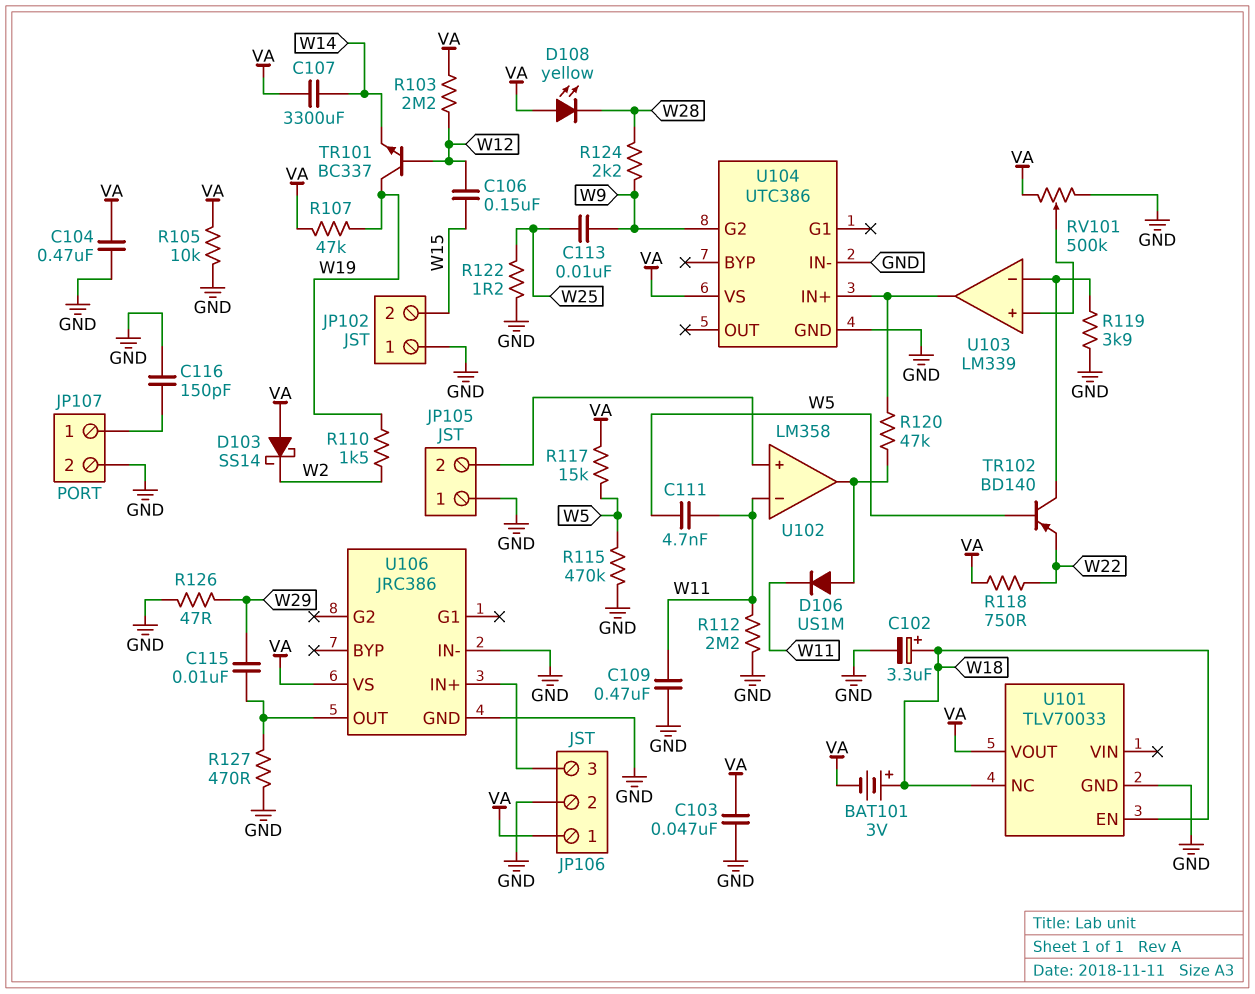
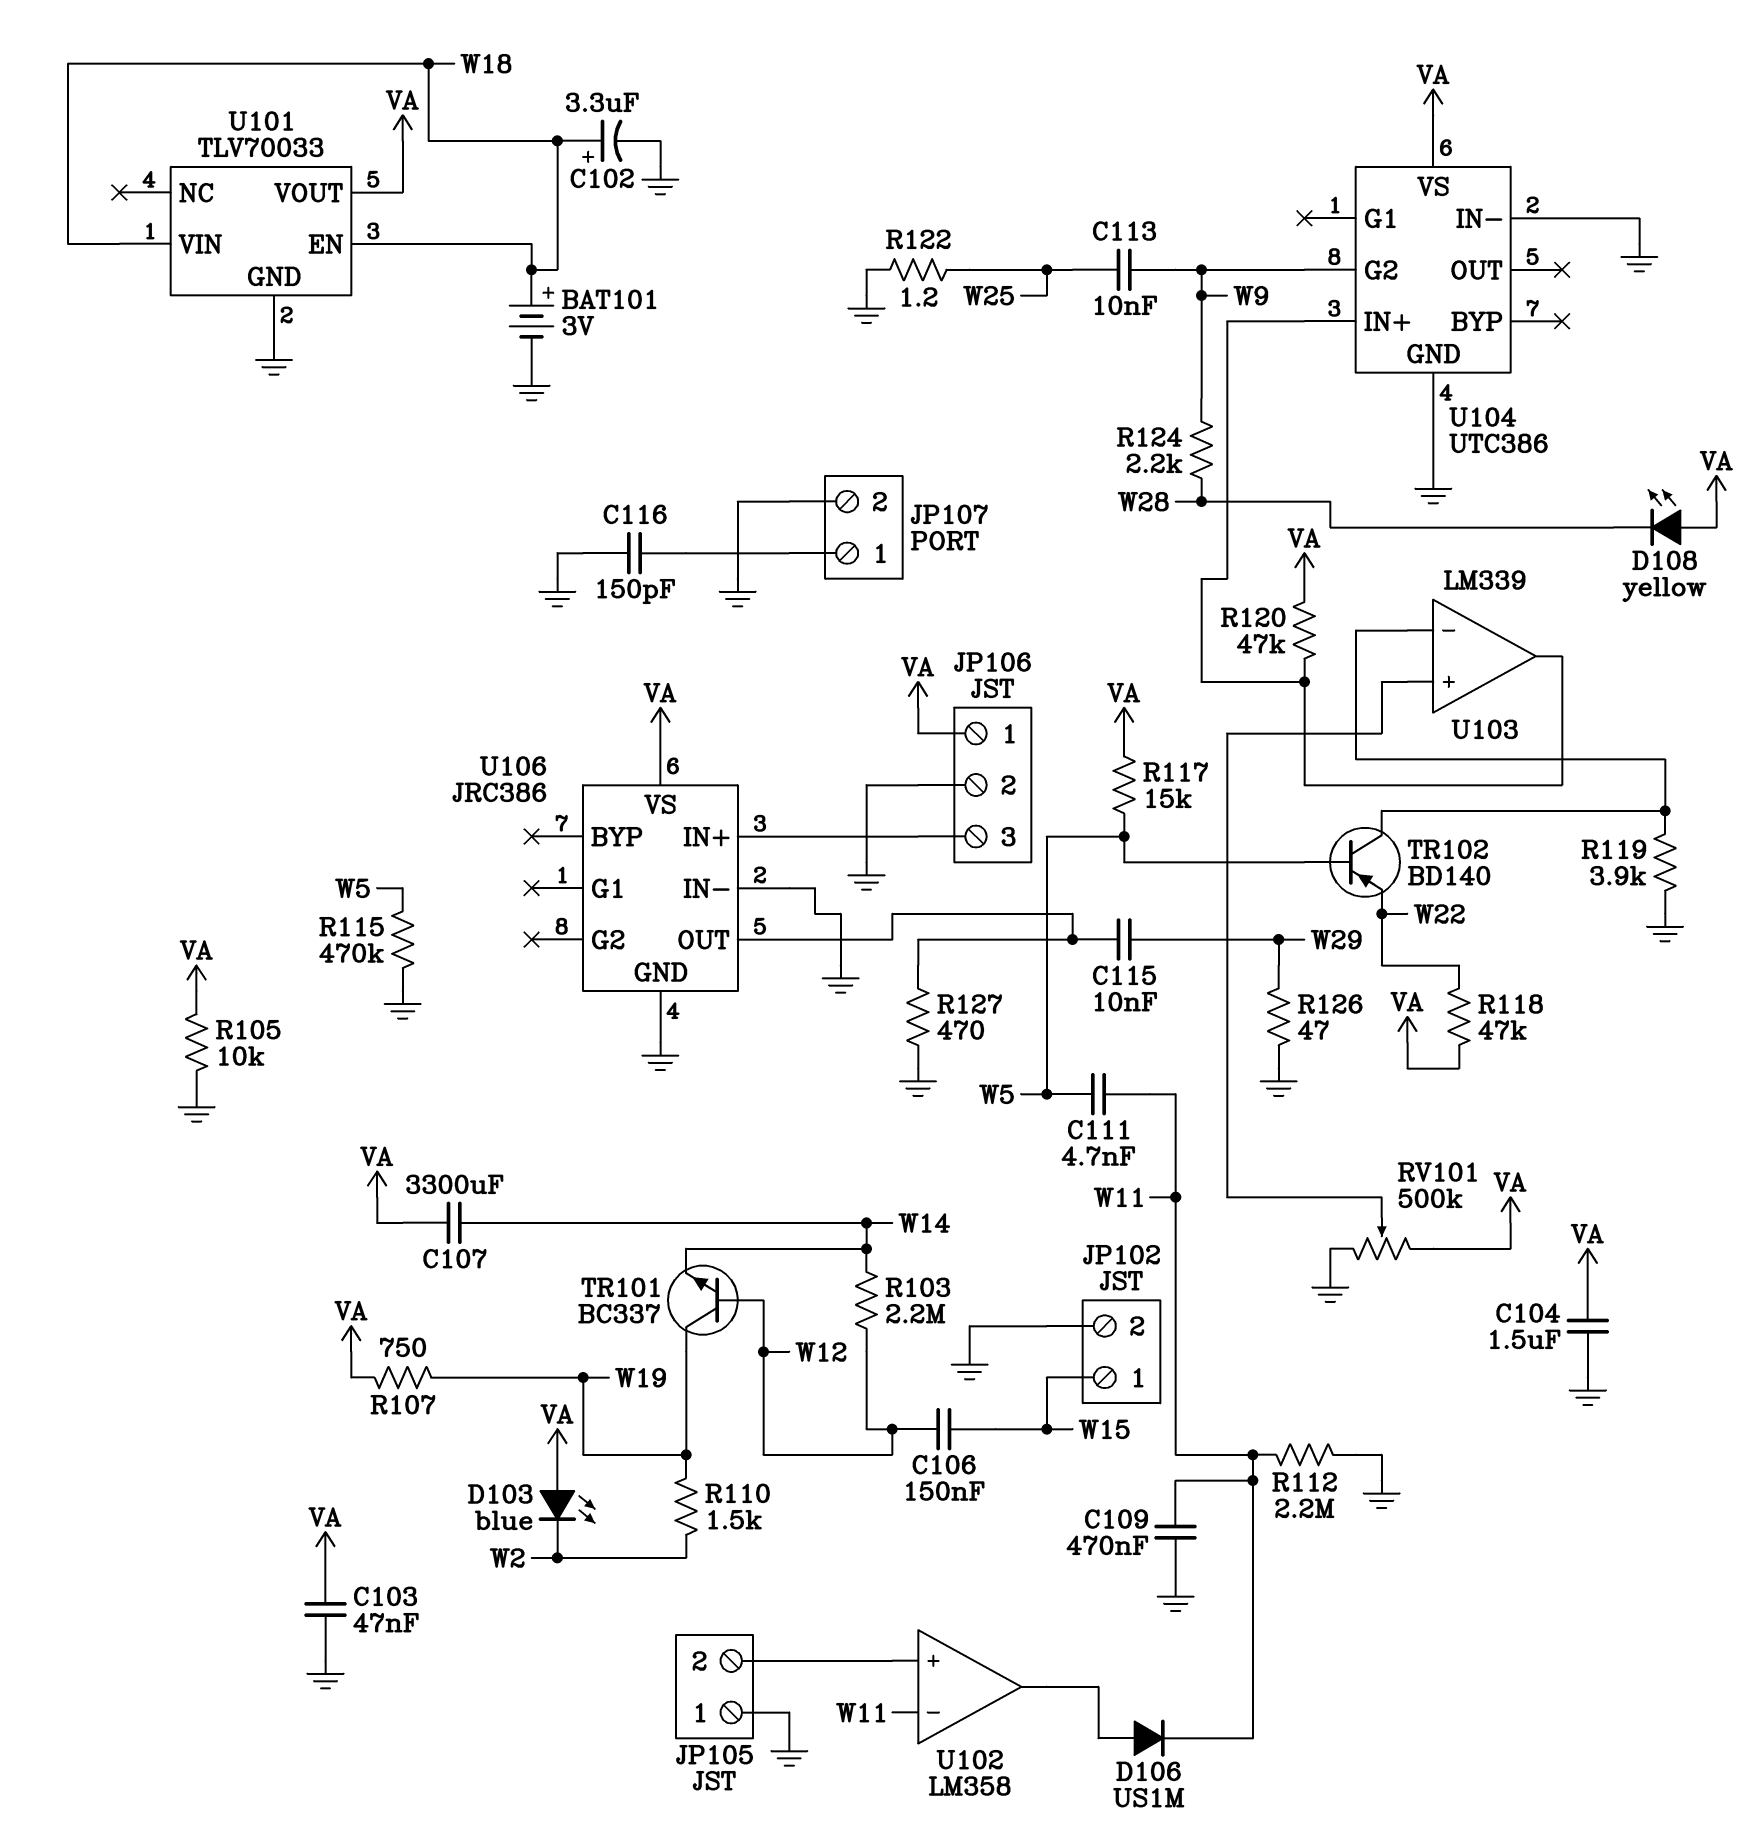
BAT101: 3V (plus W18, minus VA) -> 3V (plus W18, minus GND)
C104: 470nF (GND, VA) -> 1.5uF (GND, VA)
D103: schottky SS14 (A VA, K W2) -> LED blue (A VA, K W2)
JP102 pin 1: GND -> W15
JP102 pin 2: W15 -> GND
R103: 2.2M (VA, W12) -> 2.2M (W12, W14)
R107: 47k (VA, W19) -> 750 (VA, W19)
R118: 750 (VA, W22) -> 47k (VA, W22)
R120: 47k (U102/out, U103/out) -> 47k (U103/out, VA)
U101 pin NC: W18 -> none
U101 pin VIN: none -> W18

